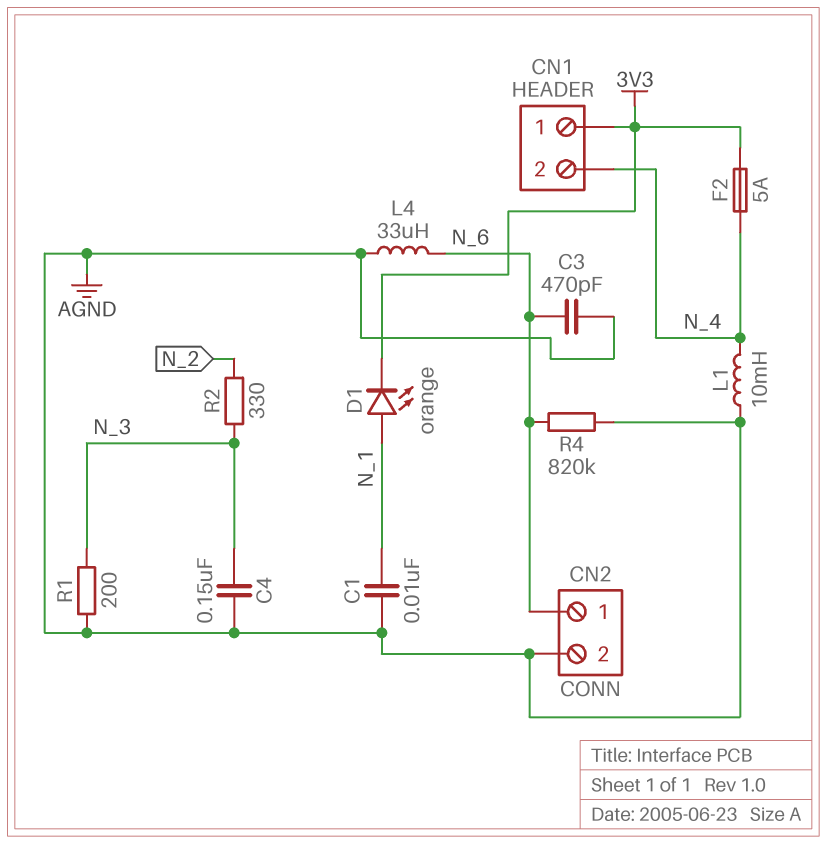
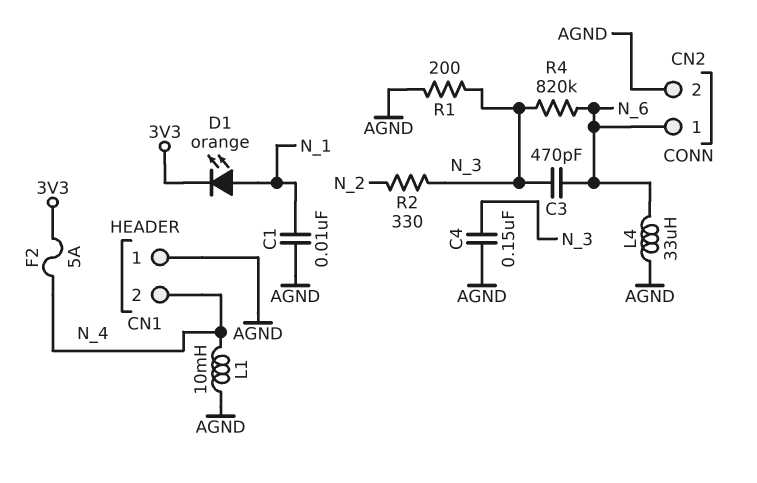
C3: 470pF (AGND, N_6) -> 470pF (N_3, N_6)
CN1 pin 1: 3V3 -> AGND
R4: 820k (AGND, N_6) -> 820k (N_3, N_6)

